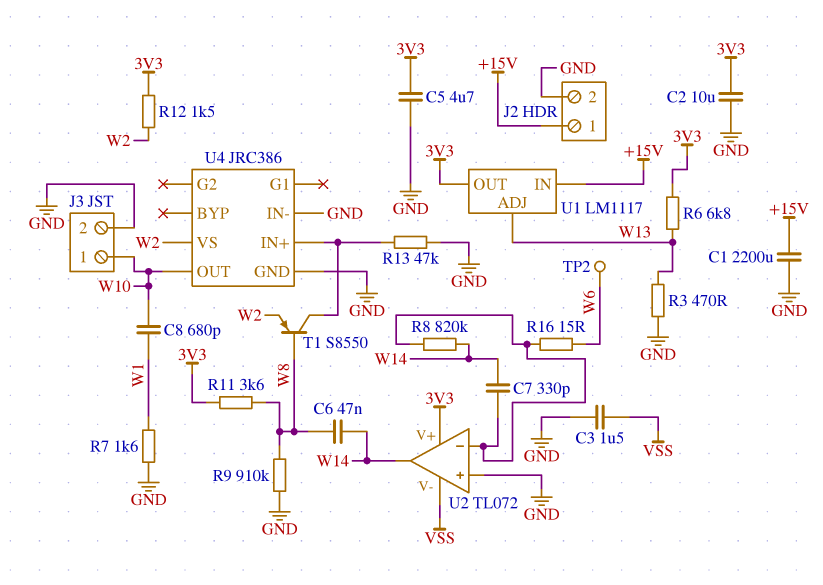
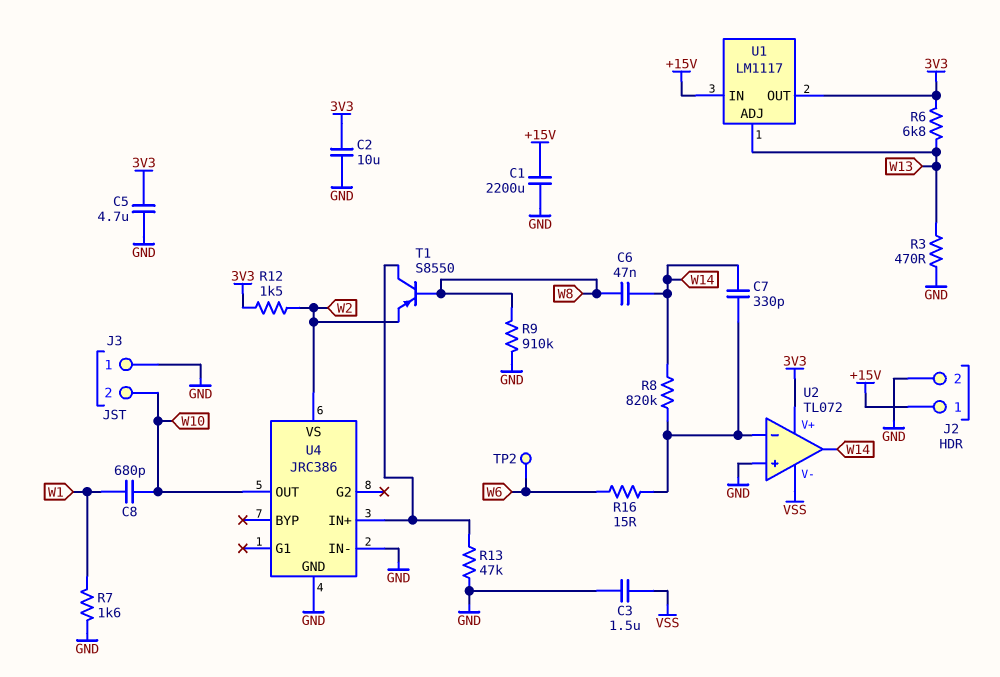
J3 pin 1: W10 -> GND
J3 pin 2: GND -> W10
R11: 3.6k (3V3, W8) -> none

